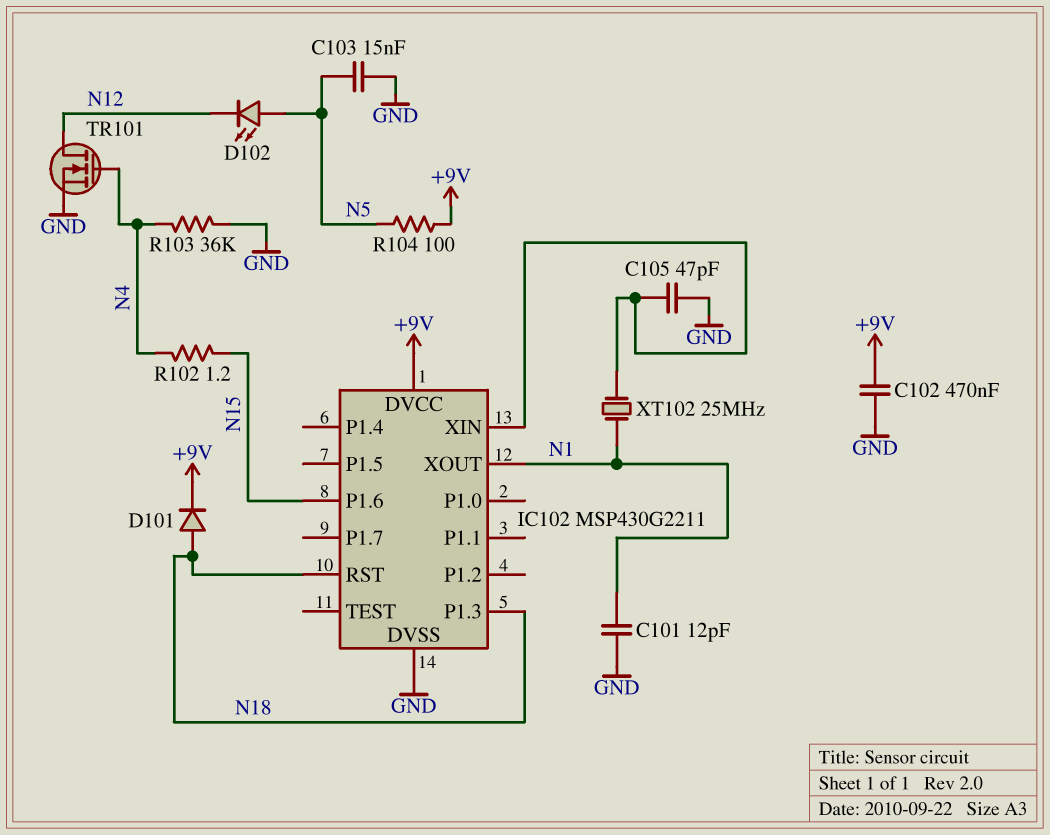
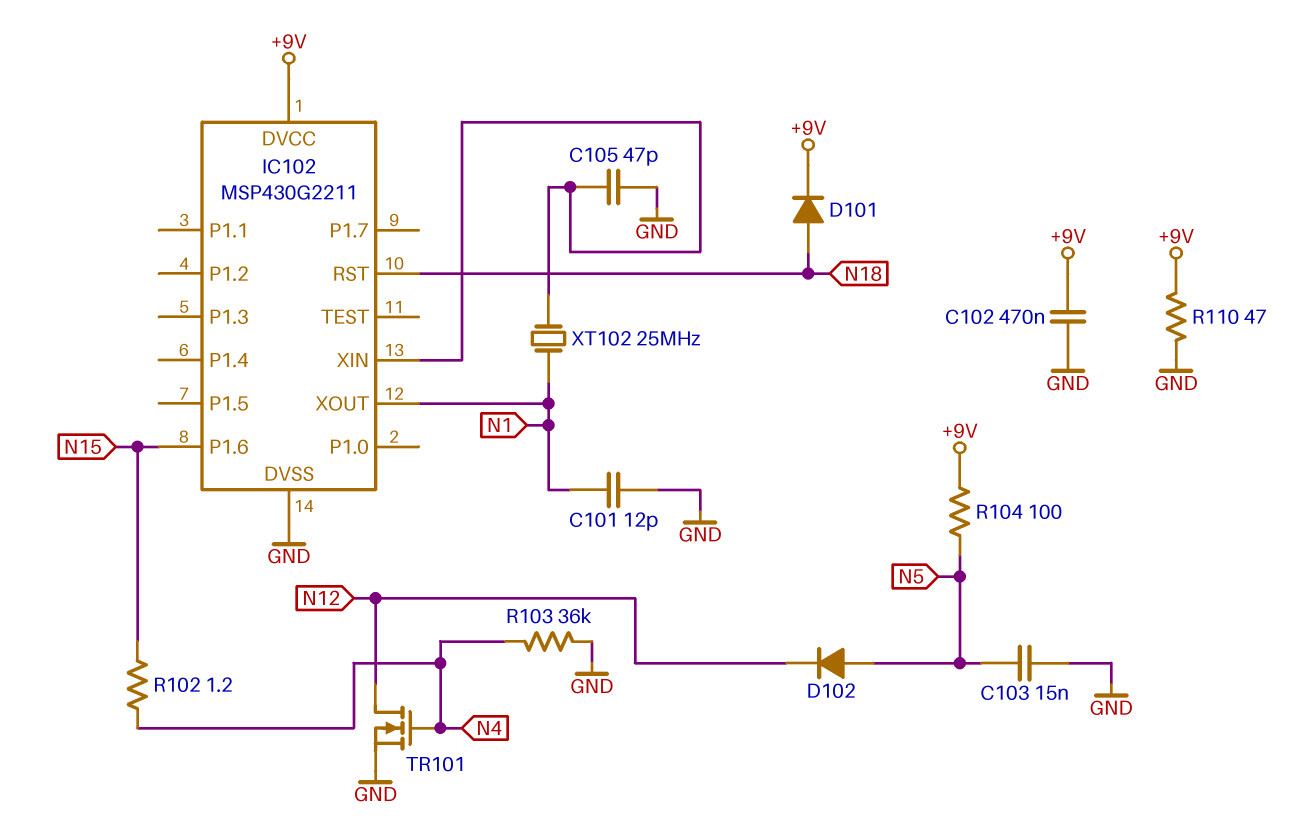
D102: LED (A N5, K N12) -> diode (A N5, K N12)
IC102 pin P1.3: N18 -> none
R110: none -> 47 (+9V, GND)

